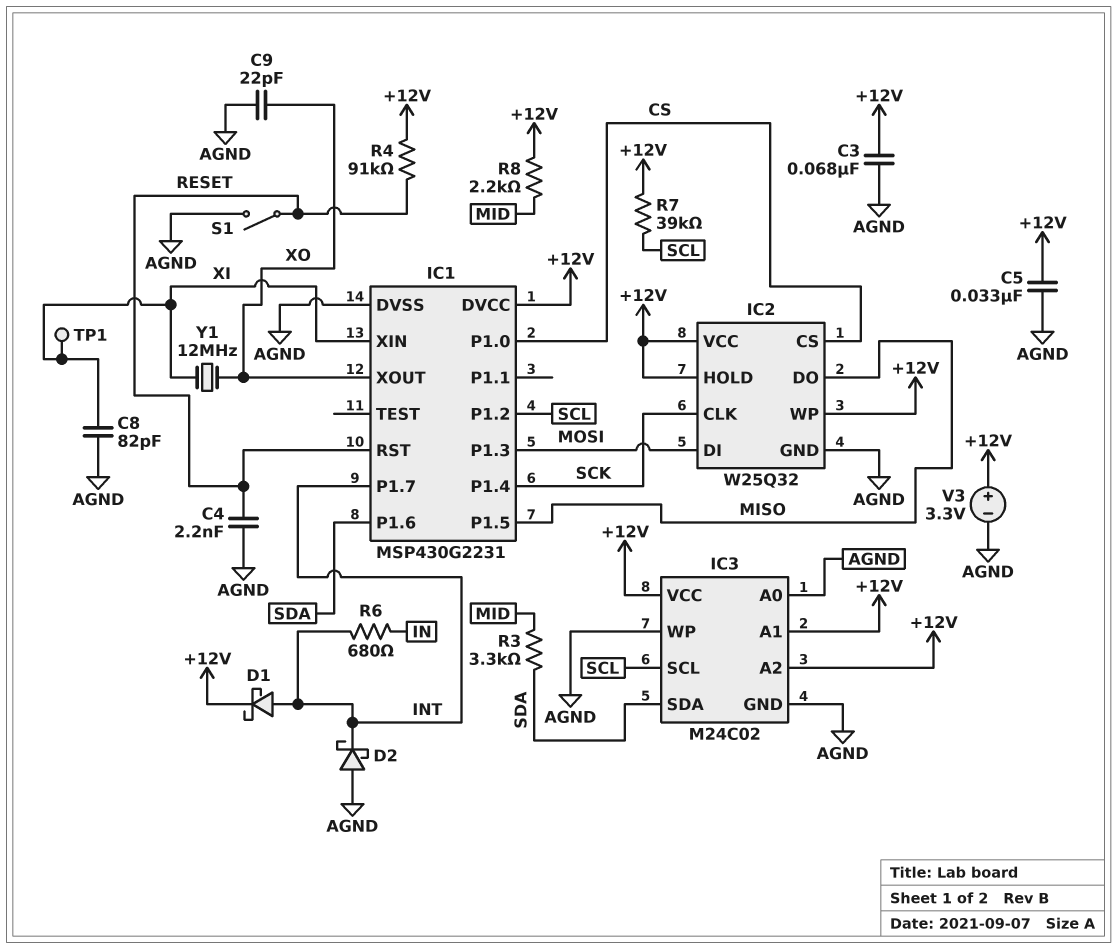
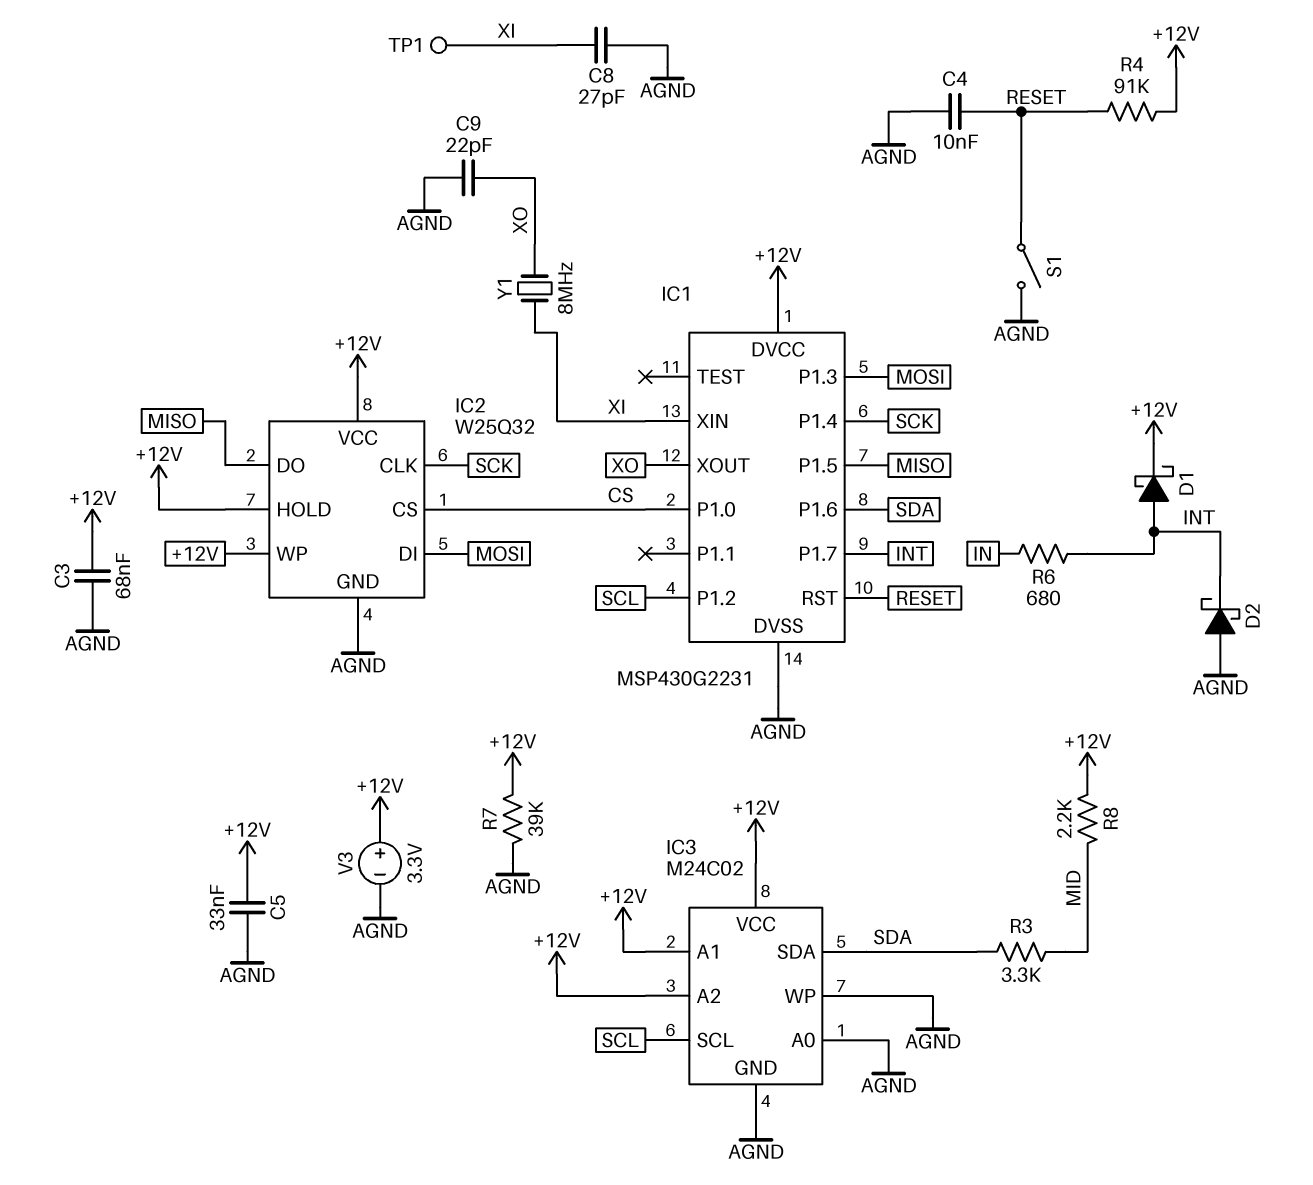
C4: 2.2nF (AGND, RESET) -> 10nF (AGND, RESET)
C8: 82pF (AGND, XI) -> 27pF (AGND, XI)
R7: 39k (+12V, SCL) -> 39k (+12V, AGND)
Y1: 12MHz (XI, XO) -> 8MHz (XI, XO)

